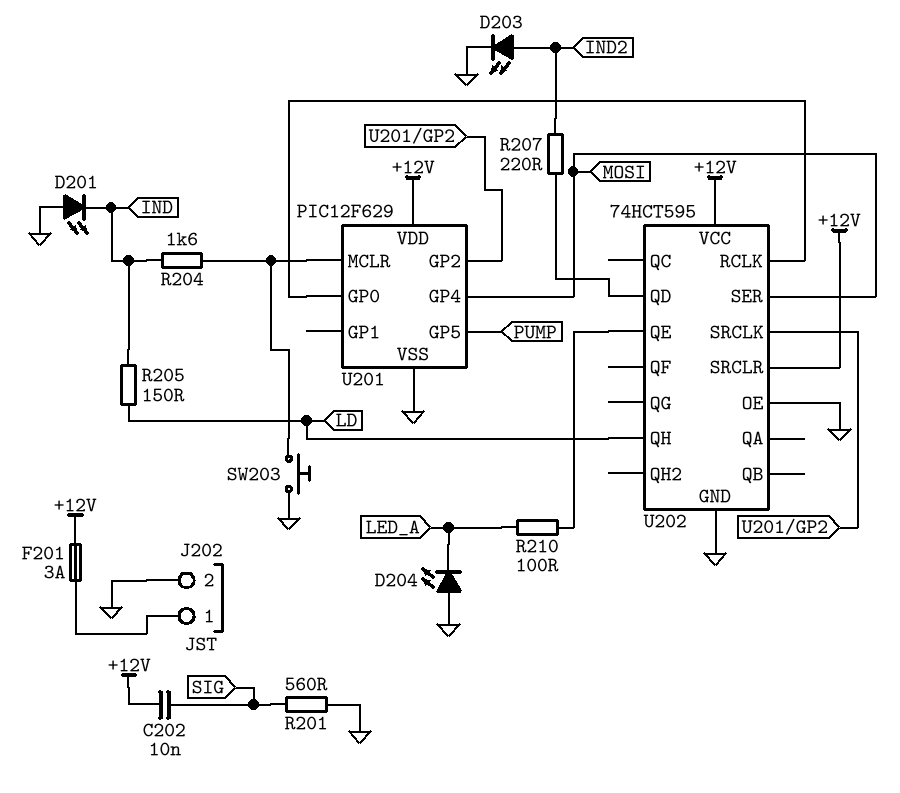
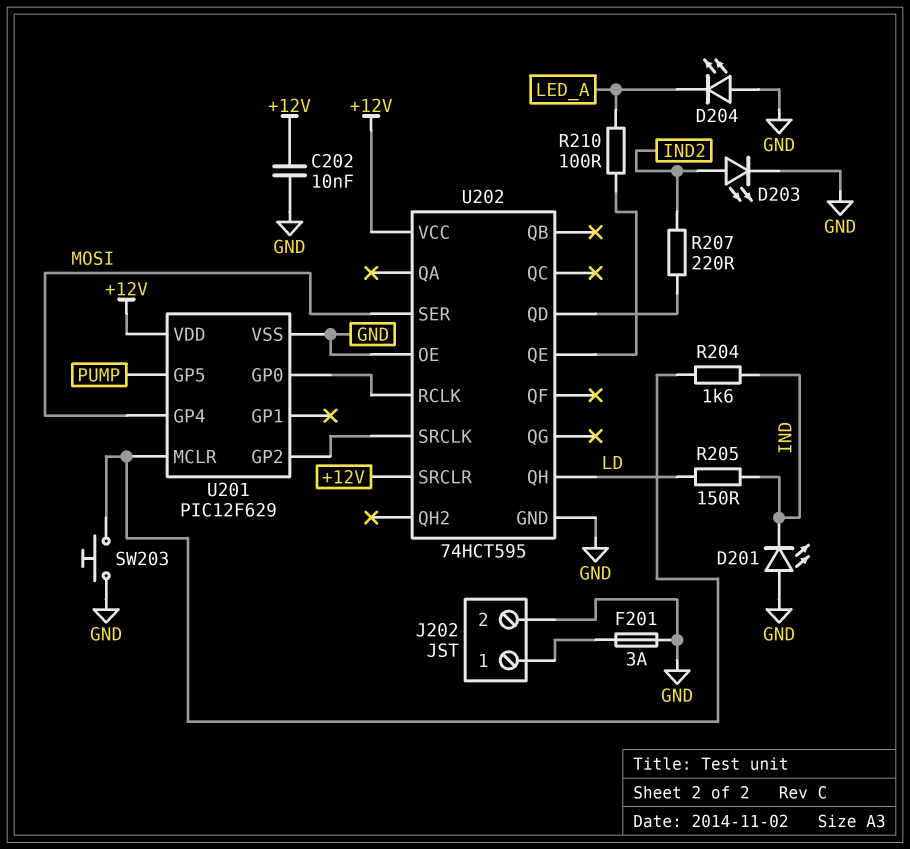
C202: 10nF (+12V, SIG) -> 10nF (+12V, GND)
F201: 3A (+12V, J202/1) -> 3A (GND, J202/1)
R201: 560 (GND, SIG) -> none

